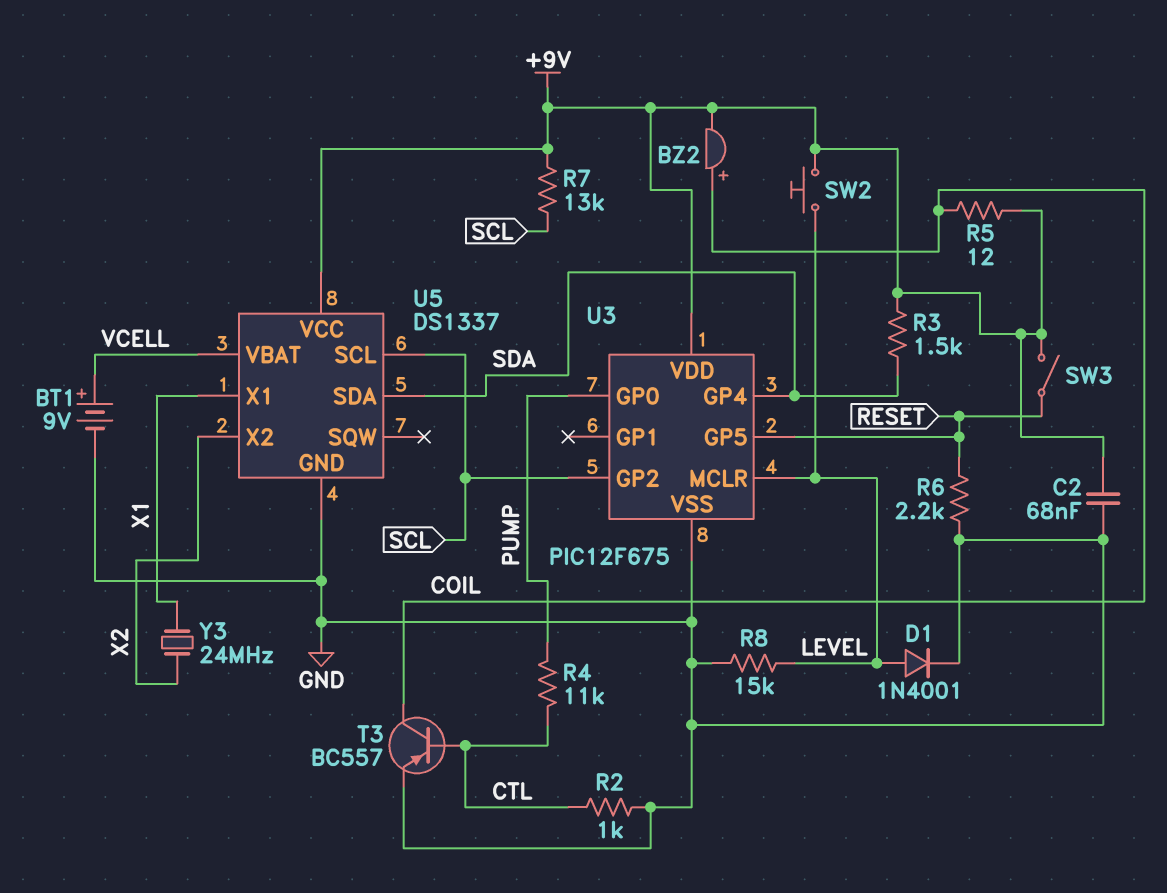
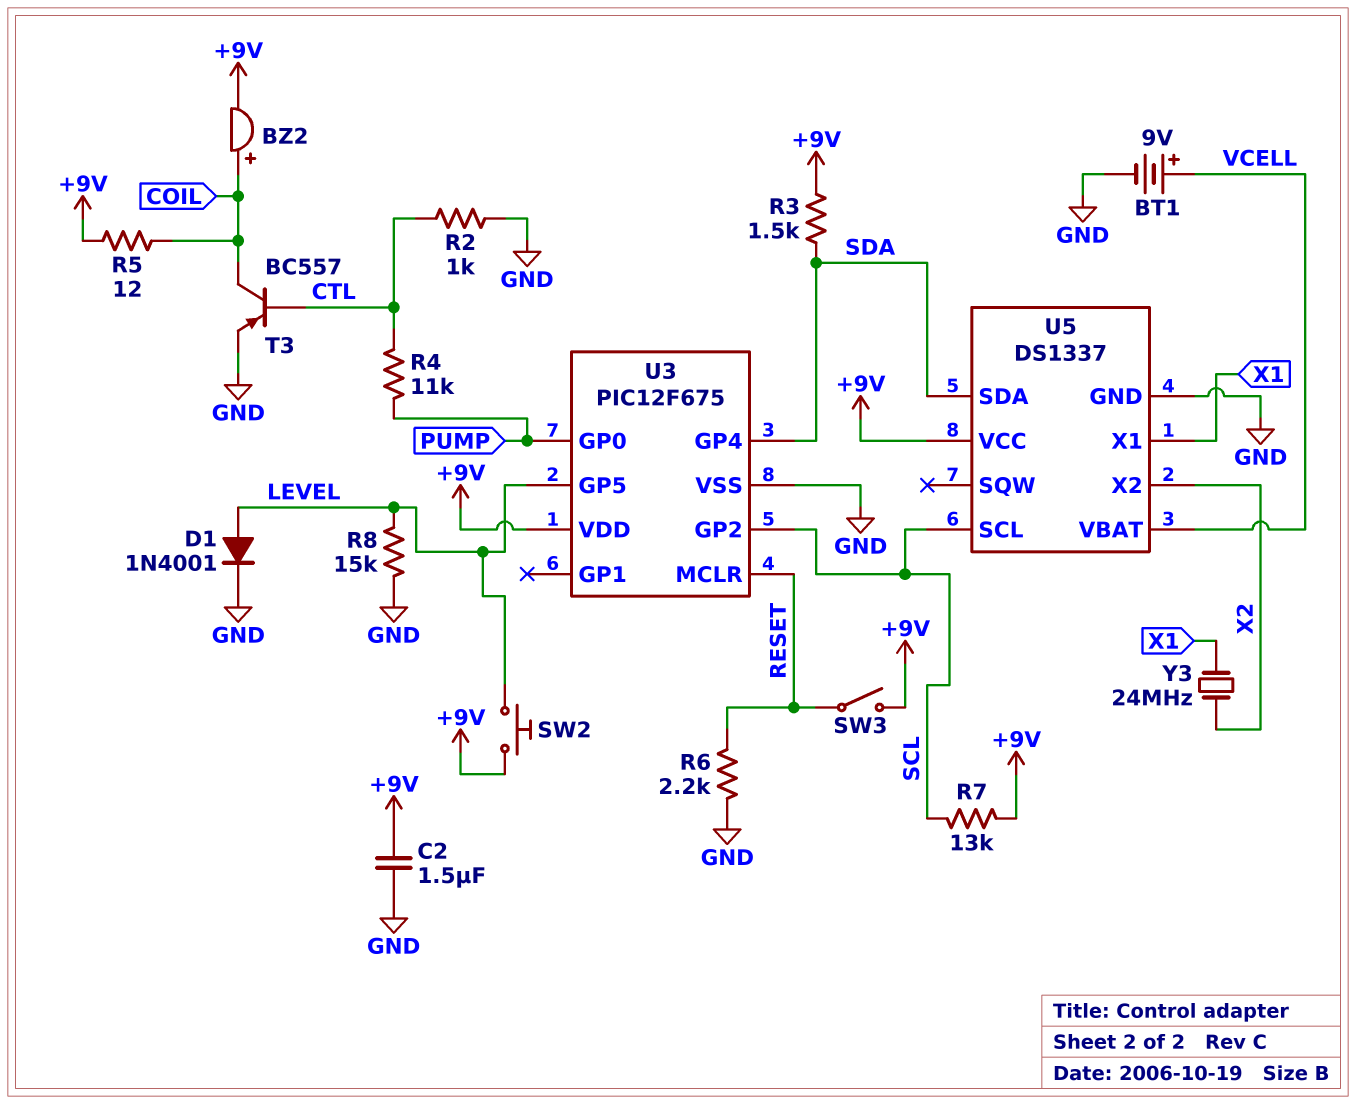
C2: 68nF (+9V, GND) -> 1.5uF (+9V, GND)
U3 pin GP5: RESET -> LEVEL
U3 pin MCLR: LEVEL -> RESET

